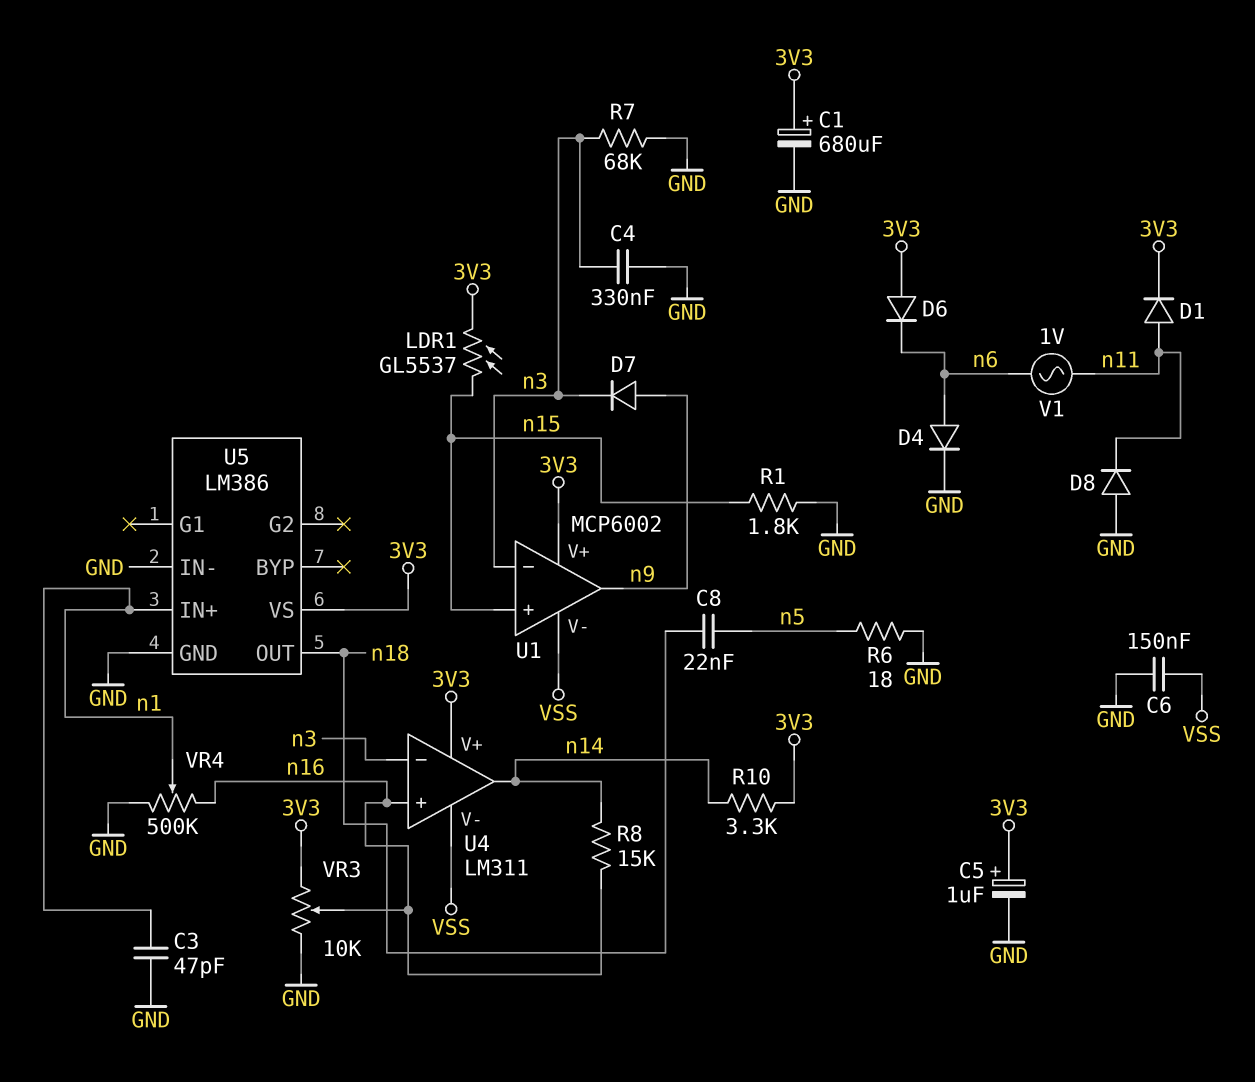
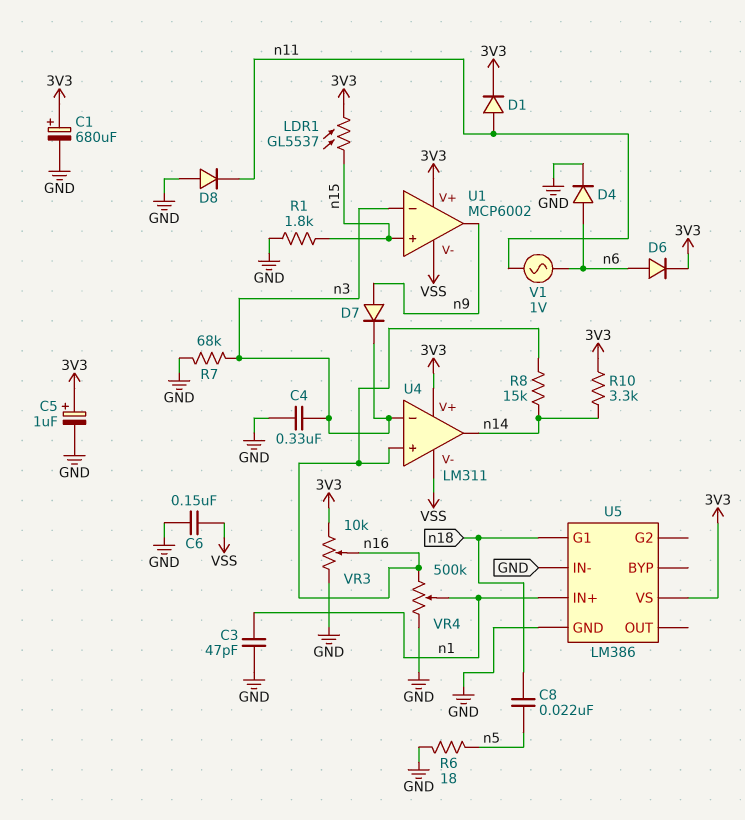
D6: diode (A 3V3, K n6) -> diode (A n6, K 3V3)
U5 pin G1: none -> n18
U5 pin OUT: n18 -> none

